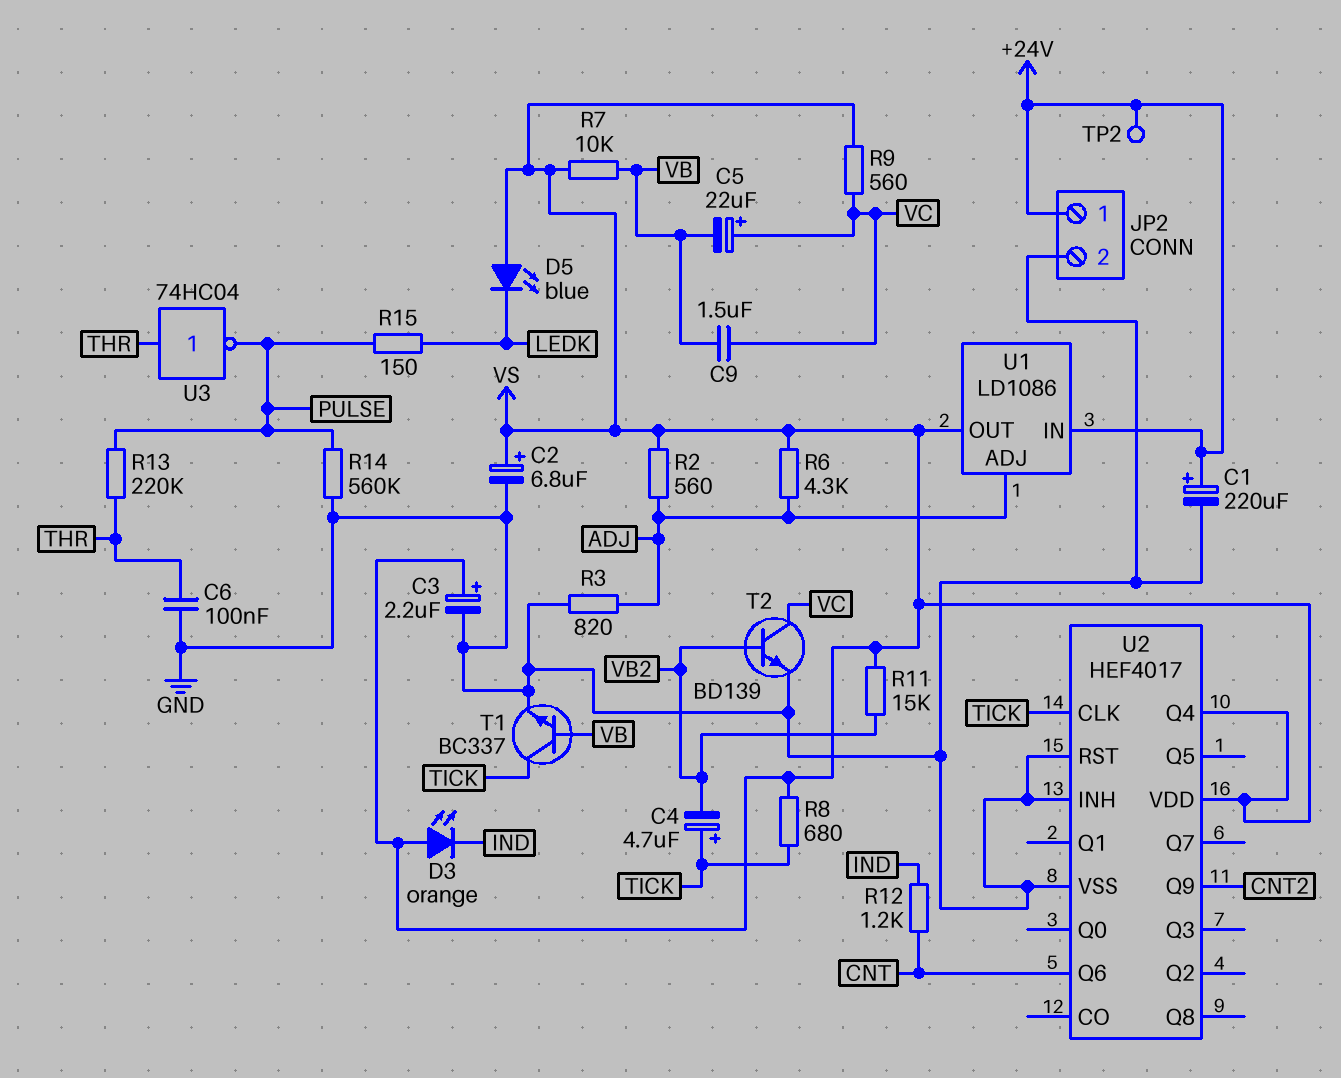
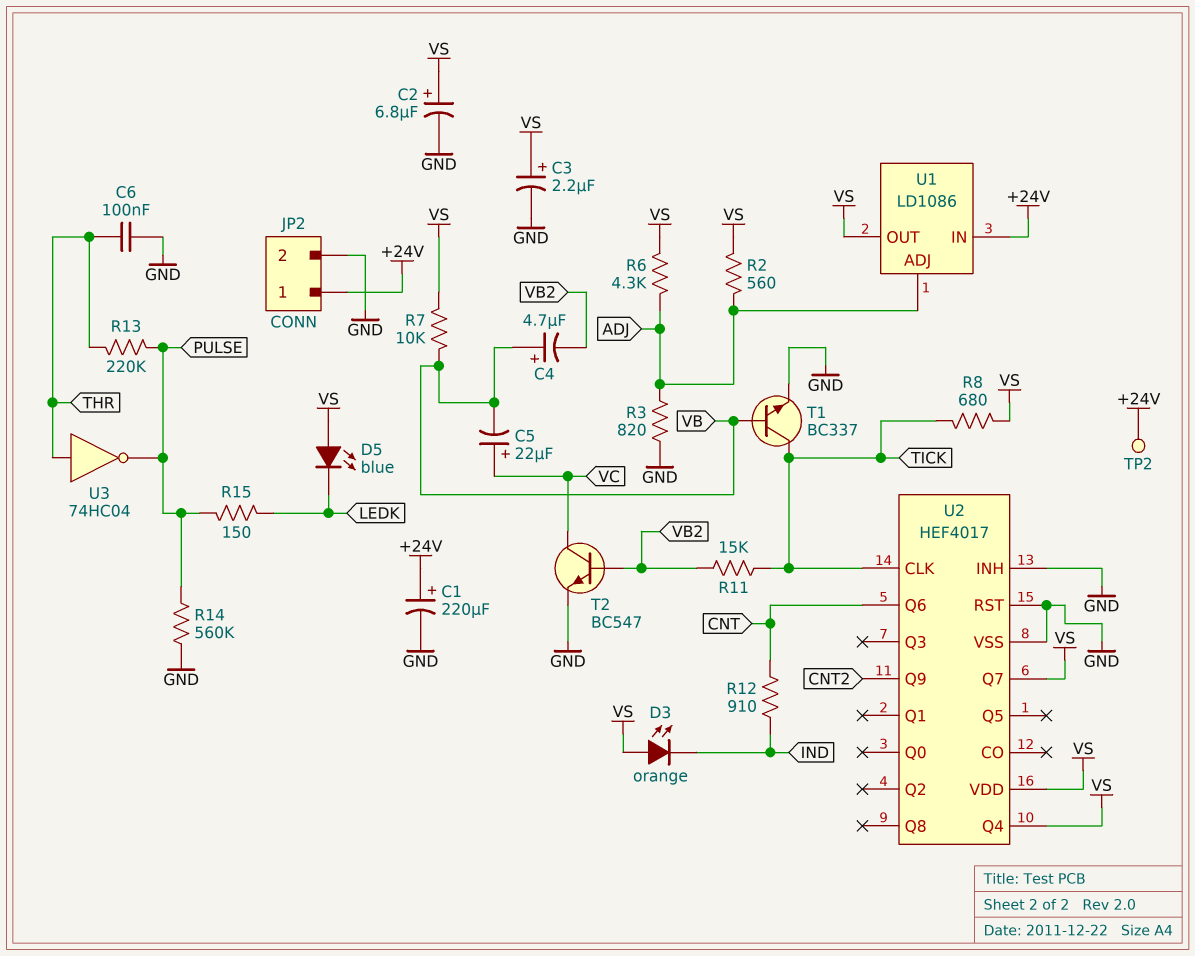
C4: 4.7uF (plus TICK, minus VB2) -> 4.7uF (plus VB, minus VB2)
C9: 1.5uF (VB, VC) -> none
R9: 560 (VC, VS) -> none
R11: 15k (VB2, VS) -> 15k (TICK, VB2)
R12: 1.2k (CNT, IND) -> 910 (CNT, IND)
T2: NPN BD139 (B VB2, C VC, E GND) -> NPN BC547 (B VB2, C VC, E GND)
U2 pin Q7: none -> VS

